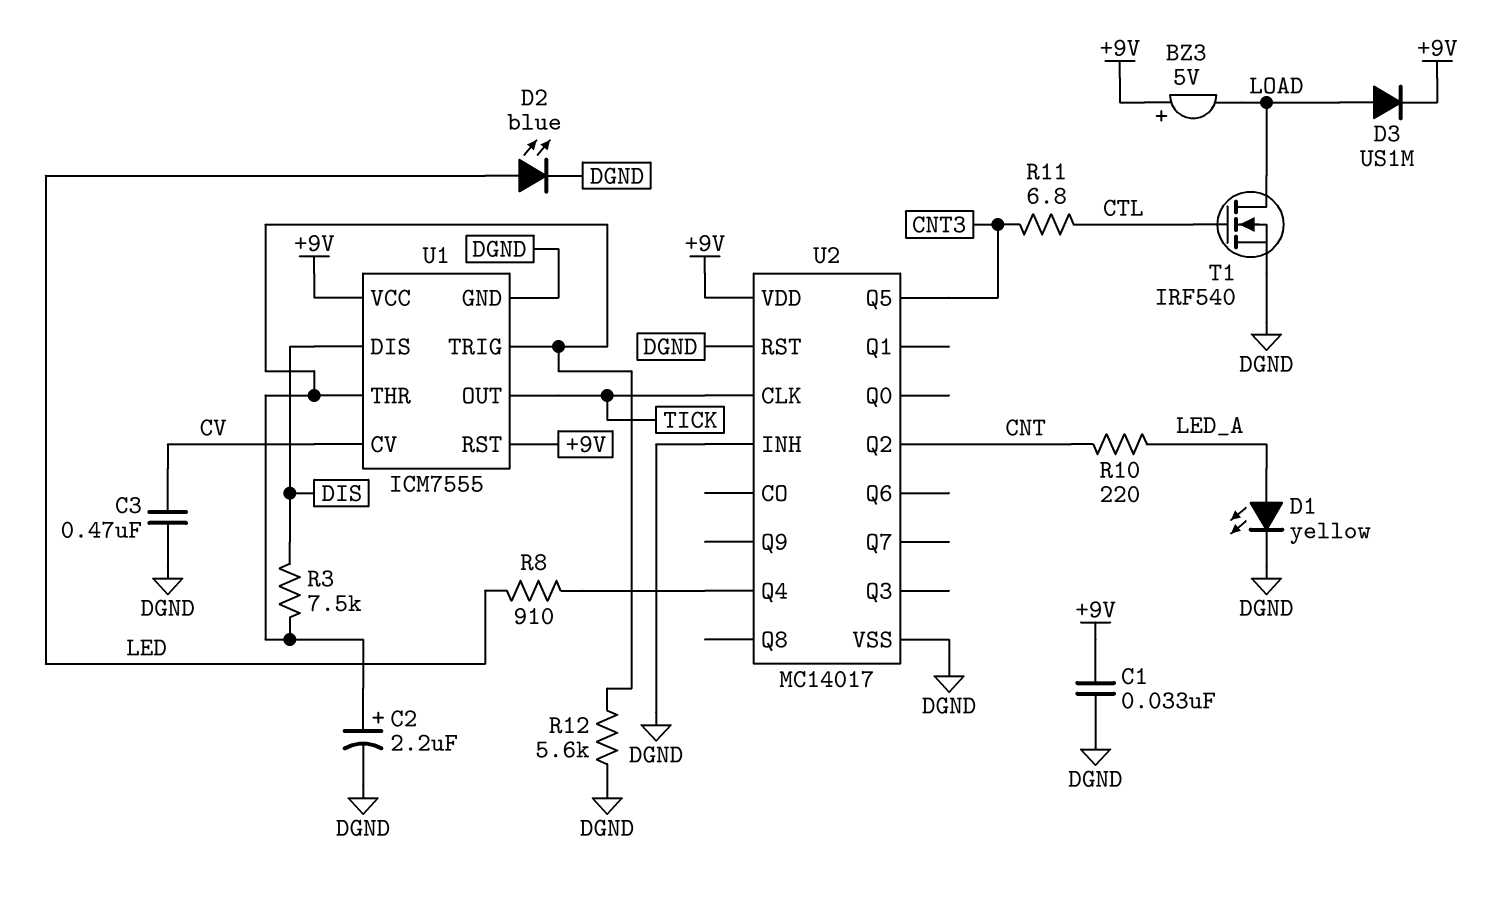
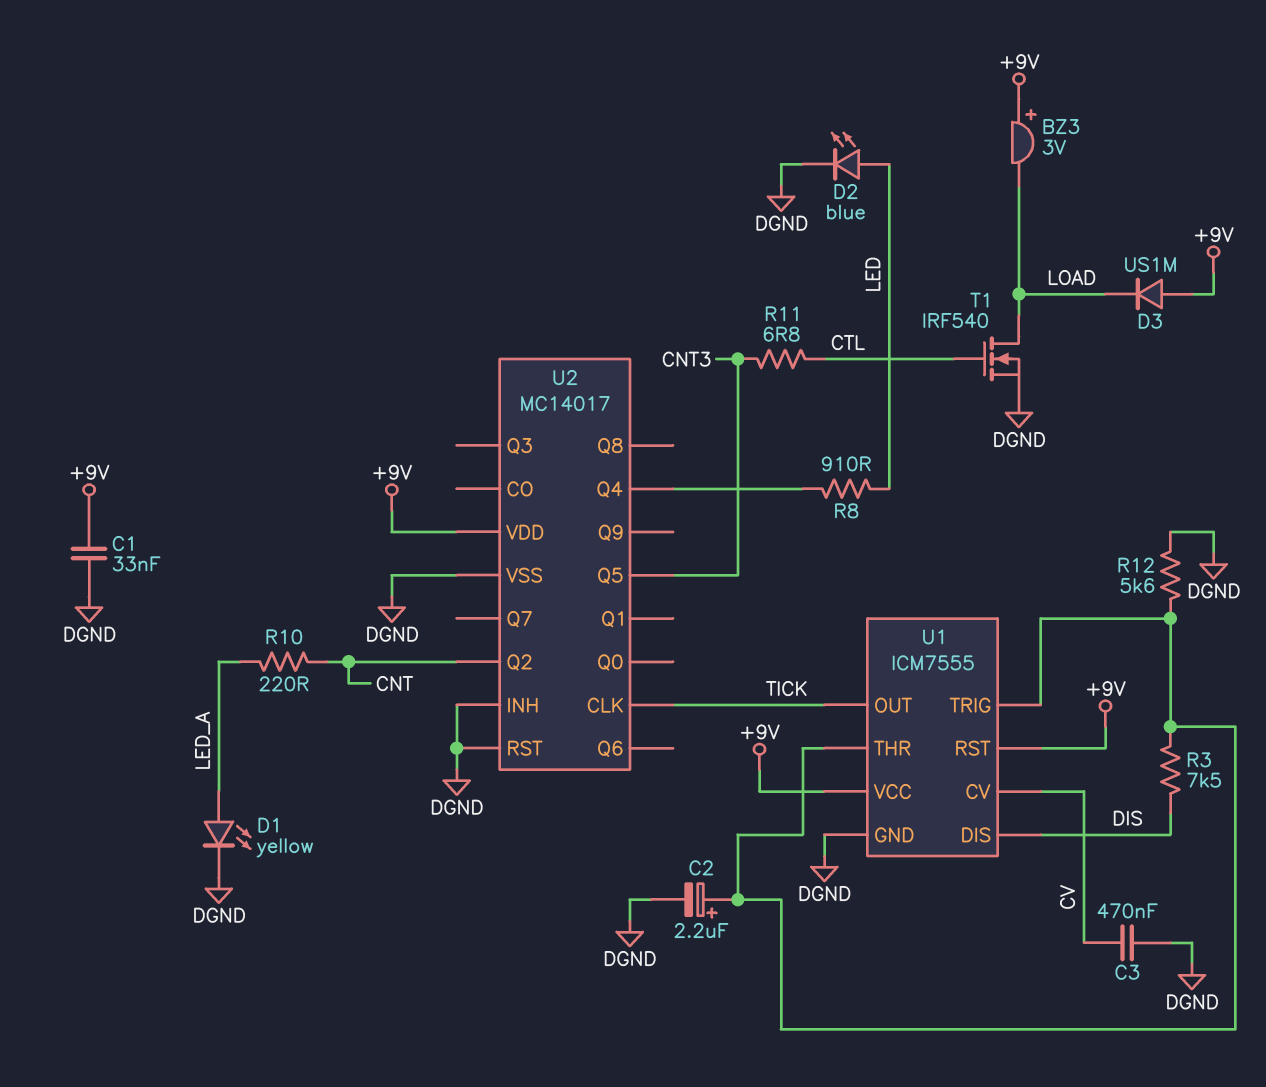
BZ3: buzzer 5V (plus +9V, minus LOAD) -> buzzer 3V (plus +9V, minus LOAD)
D3: diode US1M (A LOAD, K +9V) -> diode US1M (A +9V, K LOAD)

